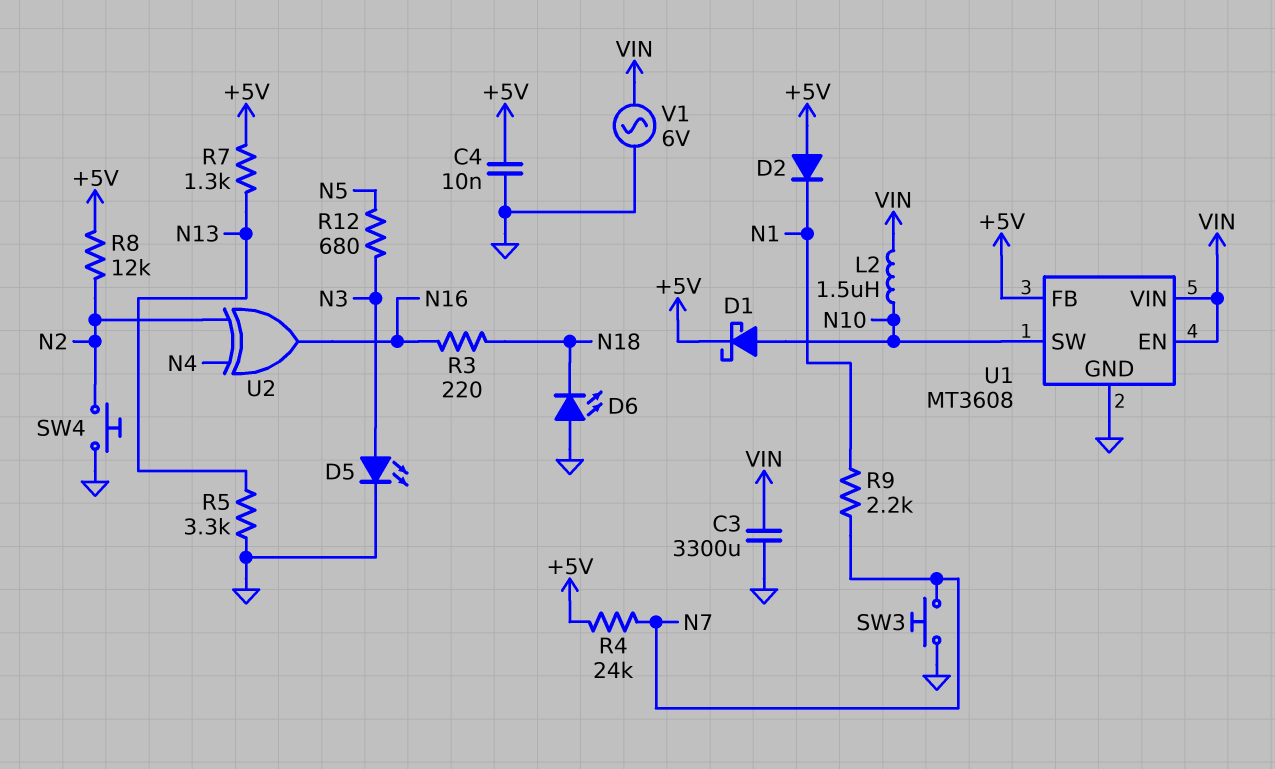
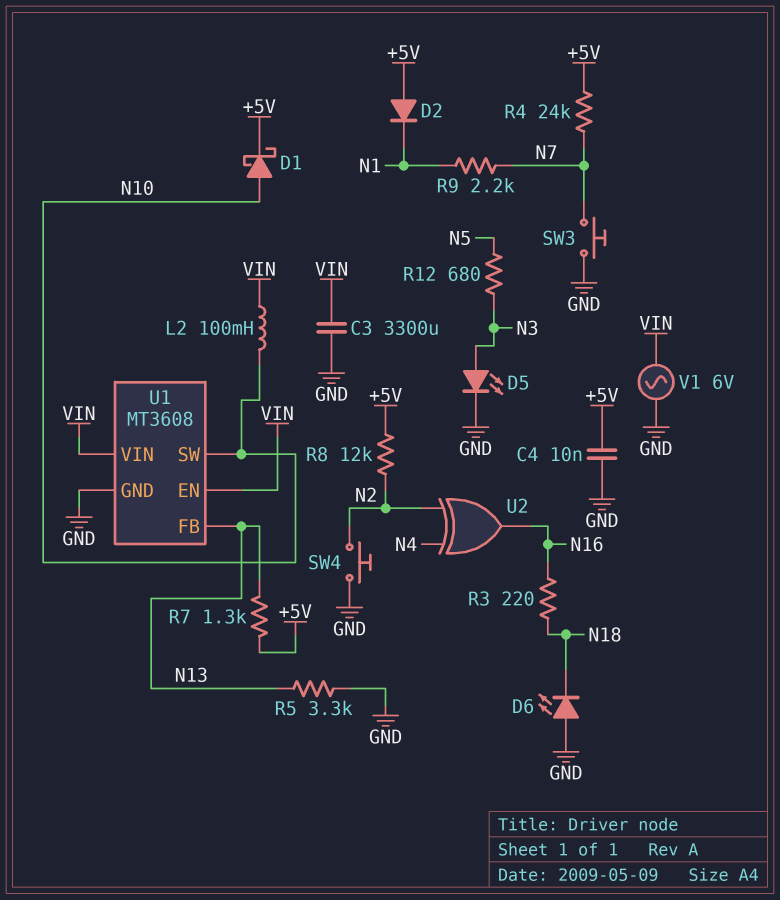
L2: 1.5uH (N10, VIN) -> 100mH (N10, VIN)
U1 pin FB: +5V -> N13

